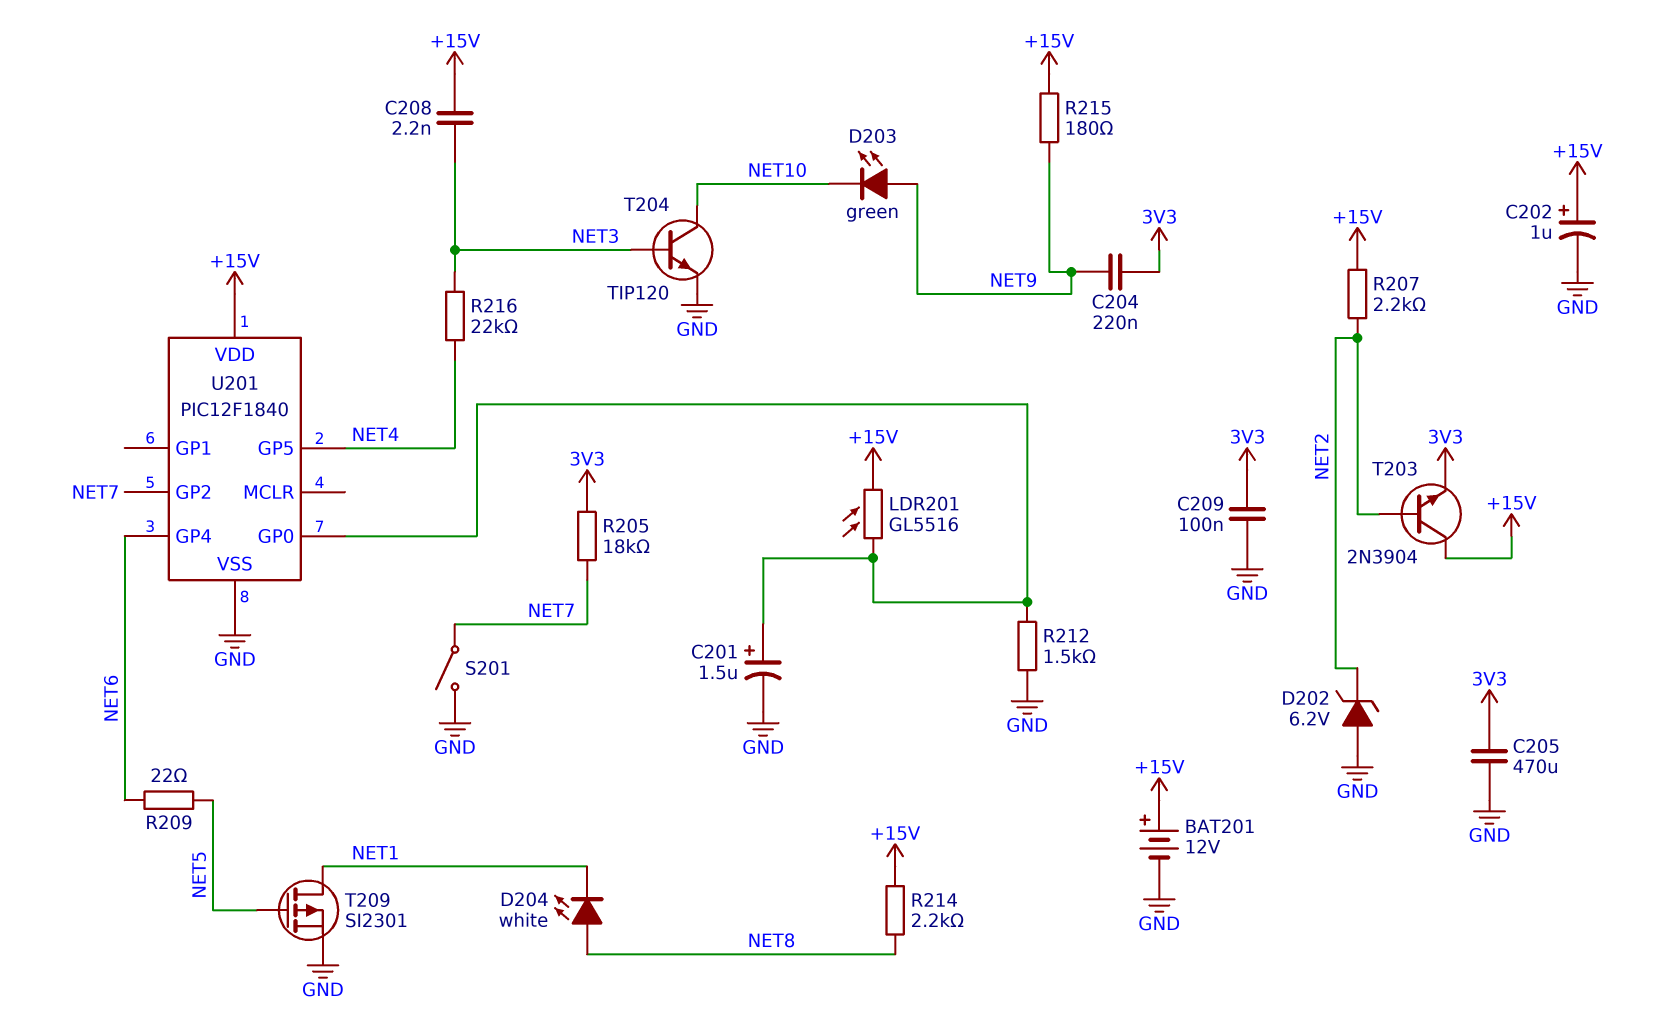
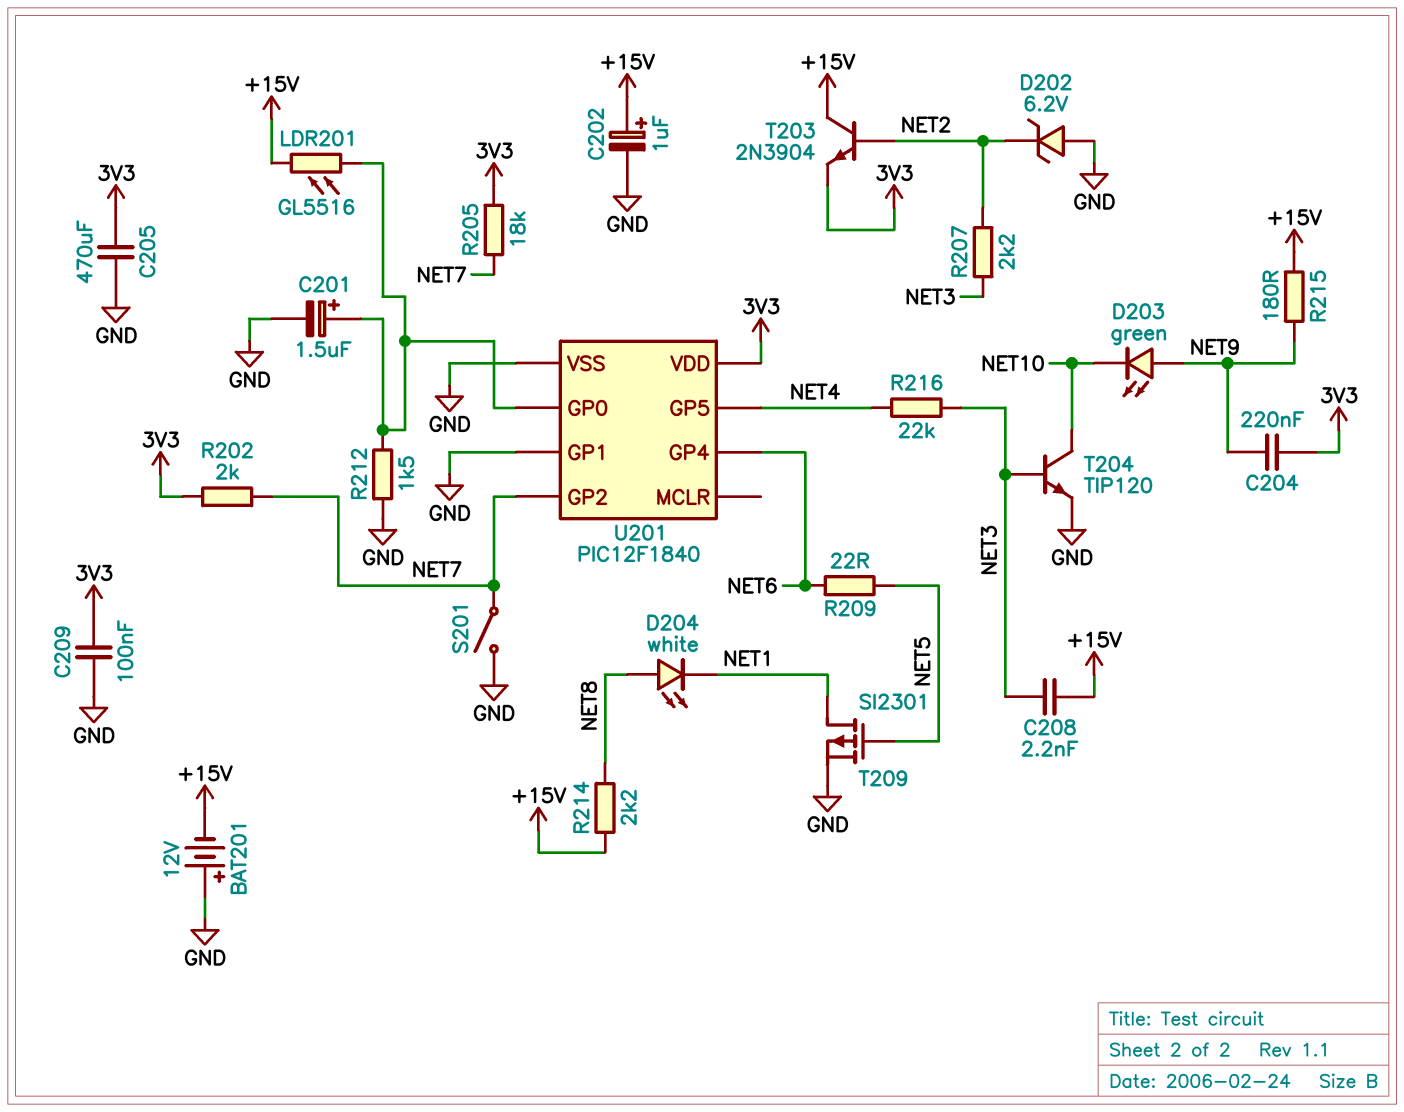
BAT201: 12V (plus +15V, minus GND) -> 12V (plus GND, minus +15V)
R202: none -> 2k (3V3, NET7)
R207: 2.2k (+15V, NET2) -> 2.2k (NET2, NET3)
U201 pin GP1: none -> GND
U201 pin VDD: +15V -> 3V3

